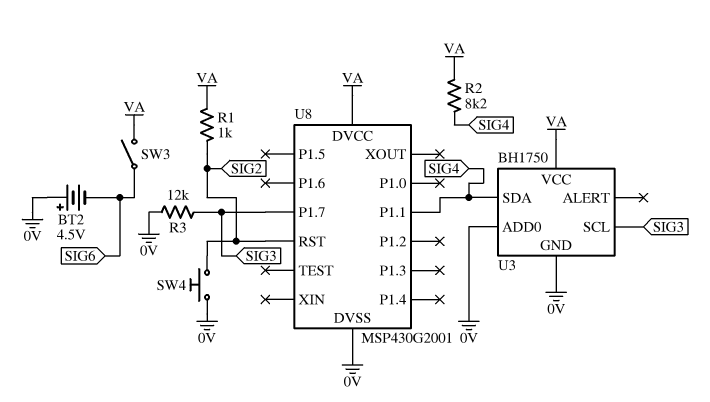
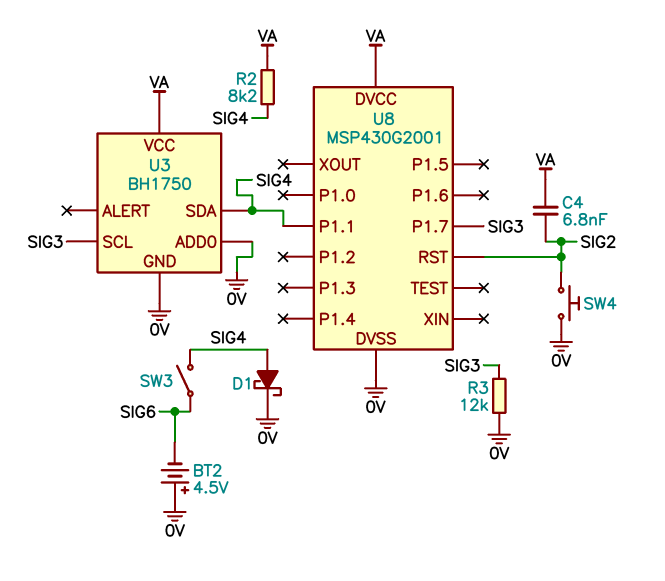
C4: none -> 6.8nF (SIG2, VA)
D1: none -> schottky (A SIG4, K 0V)
R1: 1k (SIG2, VA) -> none
SW3: switch (SIG6, VA) -> switch (SIG4, SIG6)

